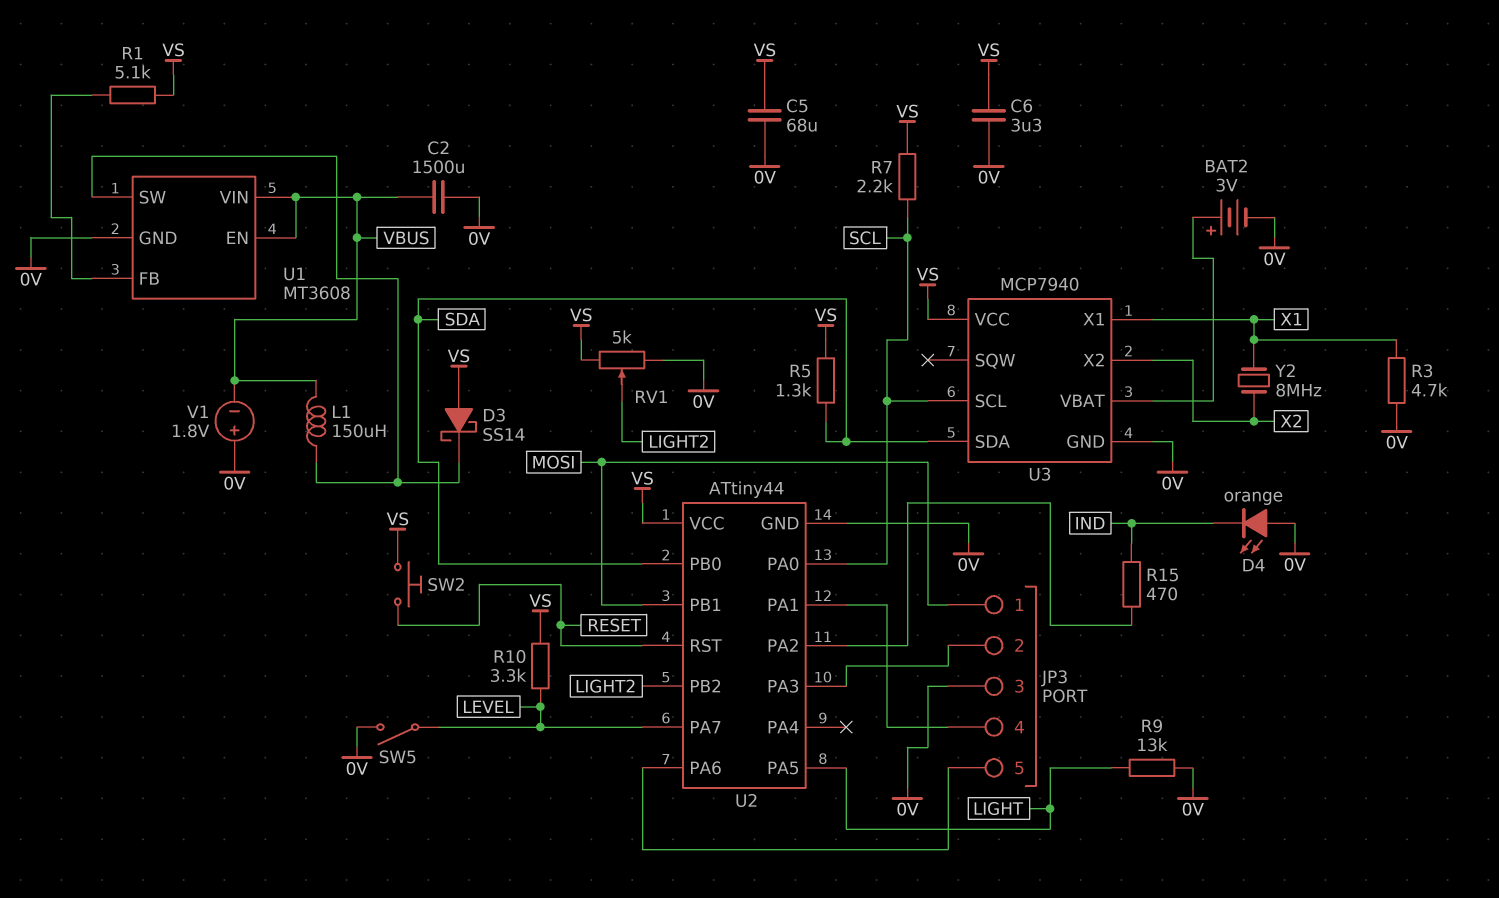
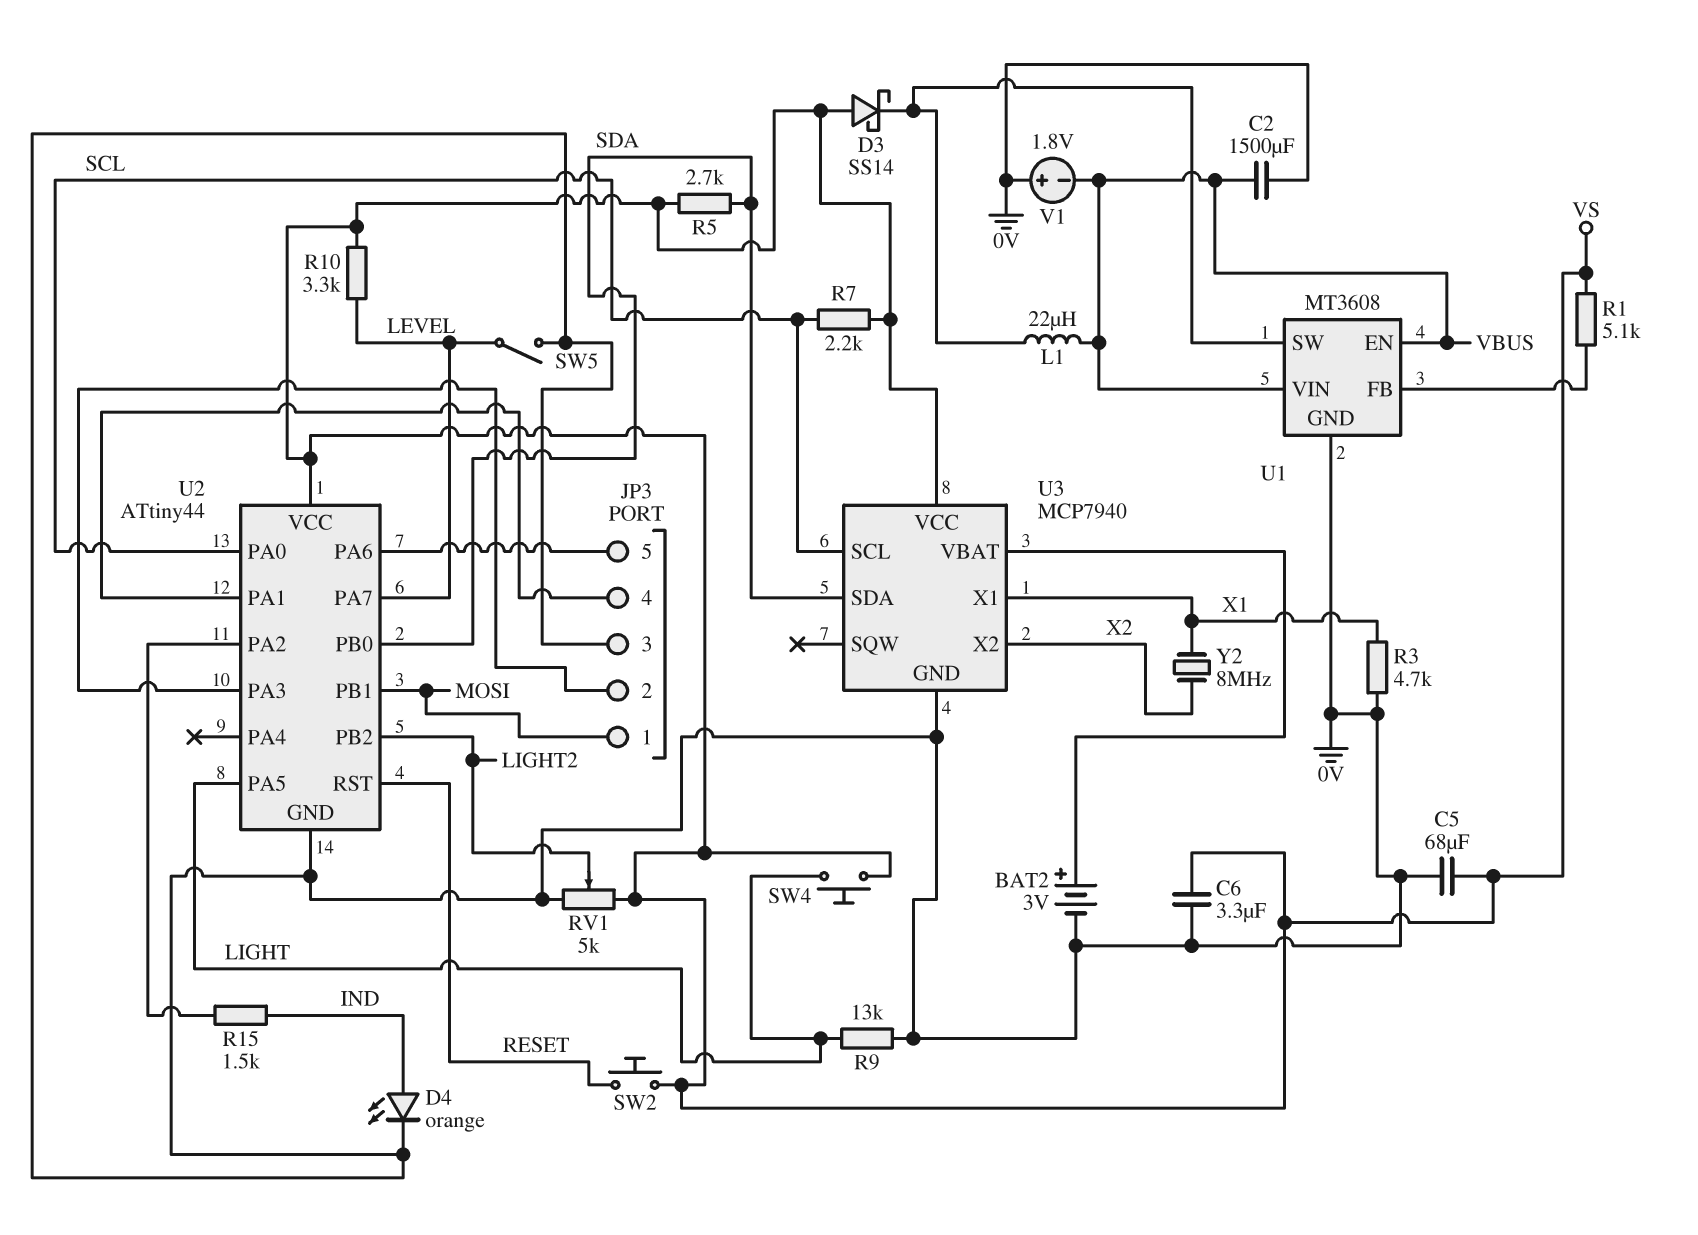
D4: LED orange (A 0V, K IND) -> LED orange (A IND, K 0V)
L1: 150uH (U1/SW, VBUS) -> 22uH (U1/SW, VBUS)
R5: 1.3k (SDA, VS) -> 2.7k (SDA, VS)
R15: 470 (IND, U2/PA2) -> 1.5k (IND, U2/PA2)
SW4: none -> button (LIGHT, VS)

